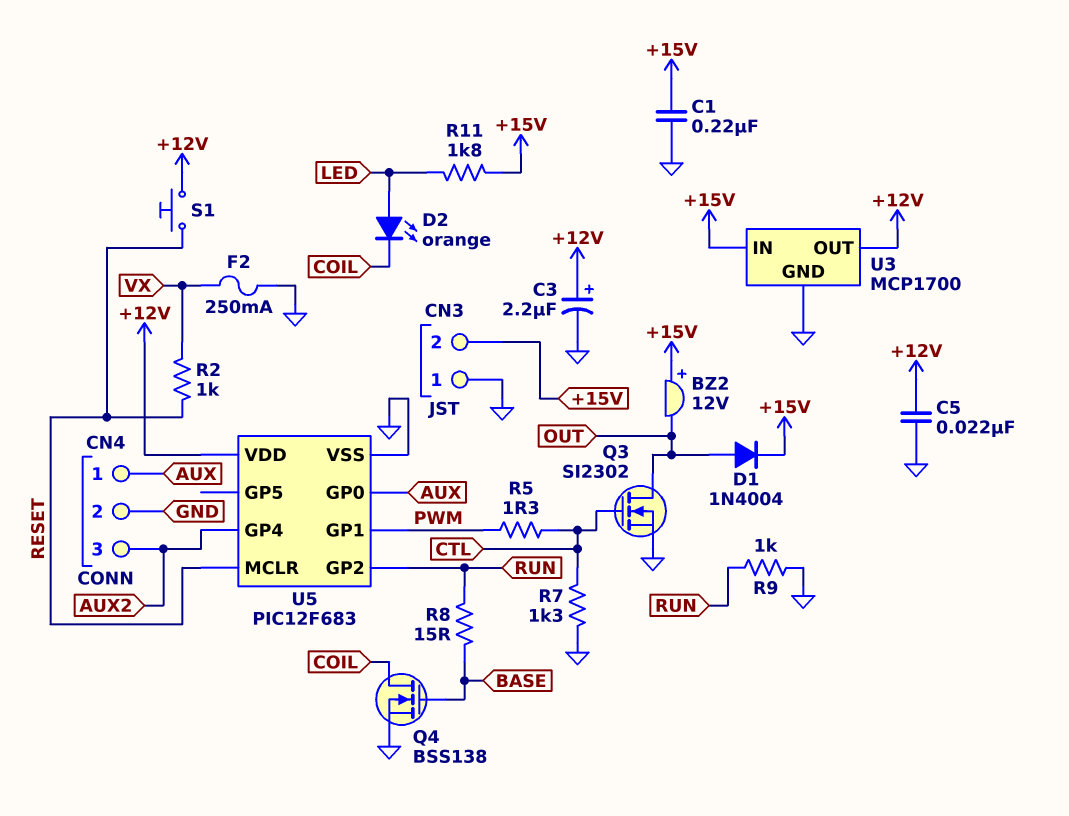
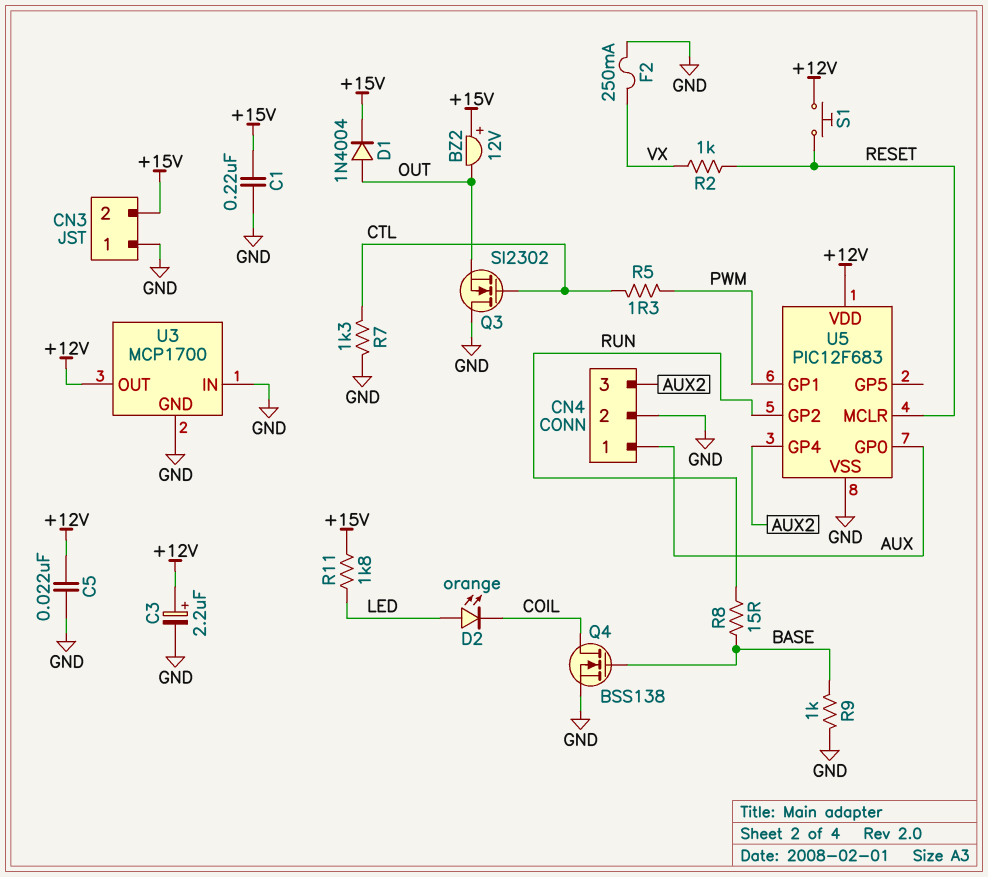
Q3: NMOS SI2302 (G CTL, D OUT, S GND) -> NMOS SI2302 (G CTL, D GND, S OUT)
R9: 1k (GND, RUN) -> 1k (BASE, GND)
U3 pin IN: +15V -> GND

